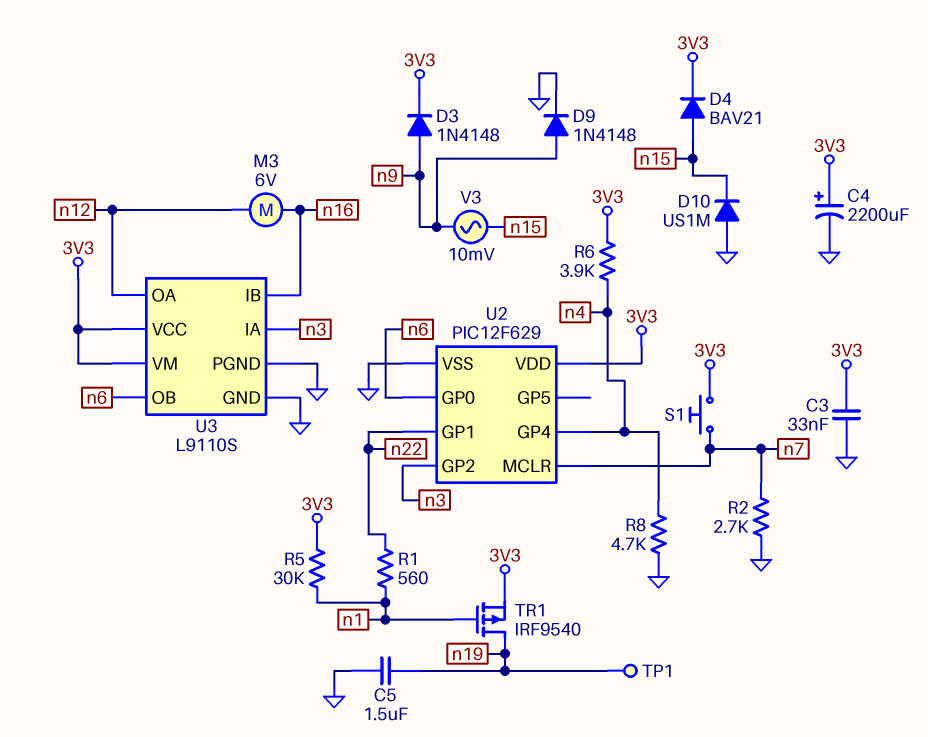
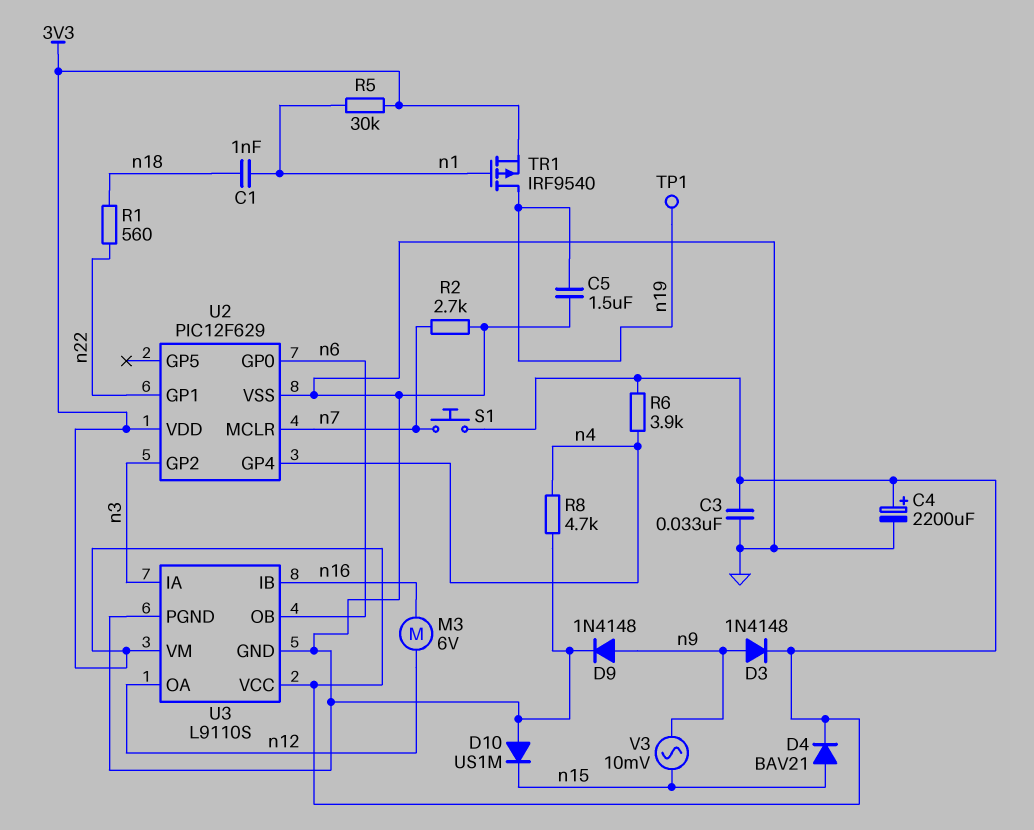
C1: none -> 1nF (n1, n18)
R1: 560 (n1, n22) -> 560 (n18, n22)

